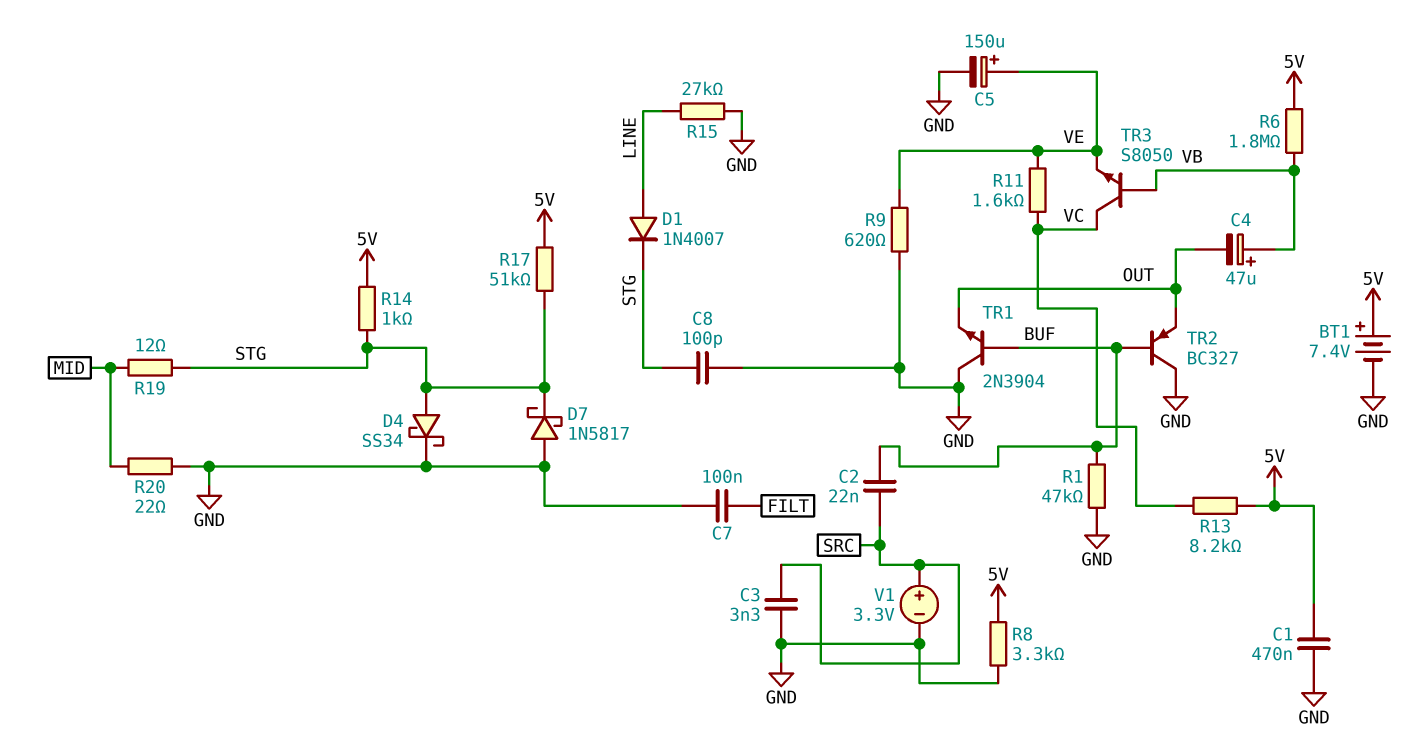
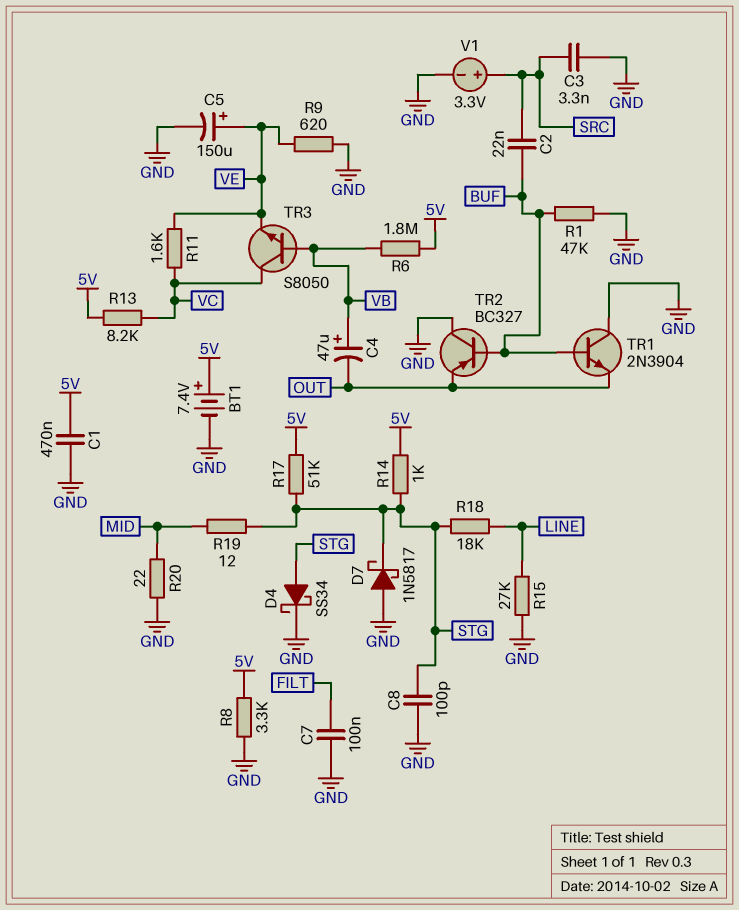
D1: diode 1N4007 (A LINE, K STG) -> none
R18: none -> 18k (LINE, STG)

